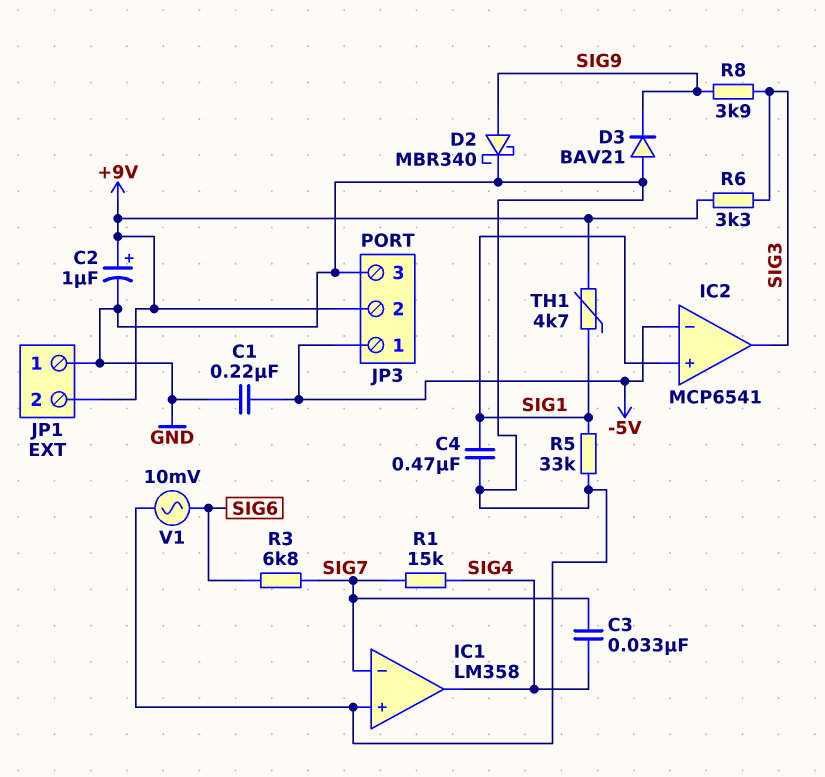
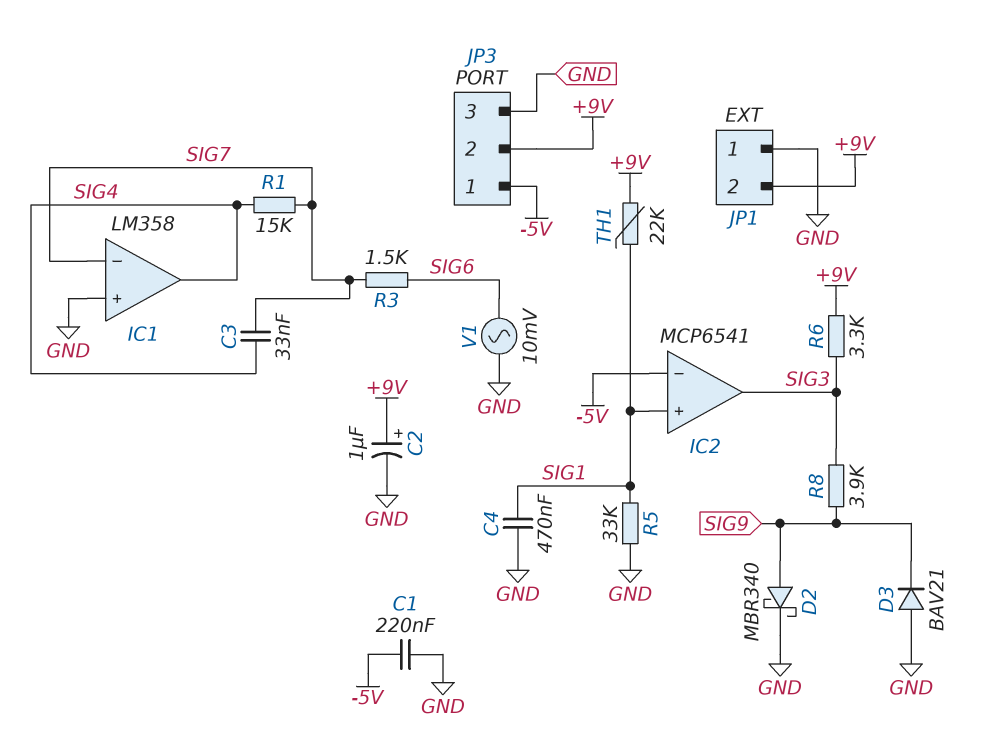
R3: 6.8k (SIG6, SIG7) -> 1.5k (SIG6, SIG7)
TH1: 4.7k (+9V, SIG1) -> 22k (+9V, SIG1)

